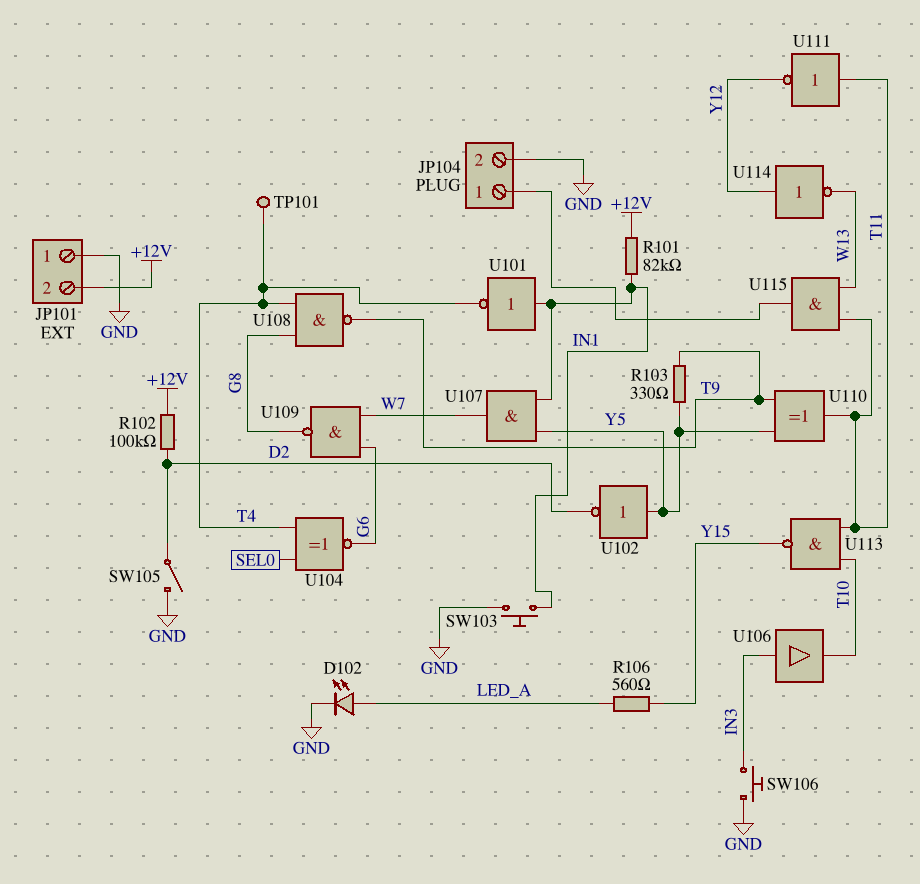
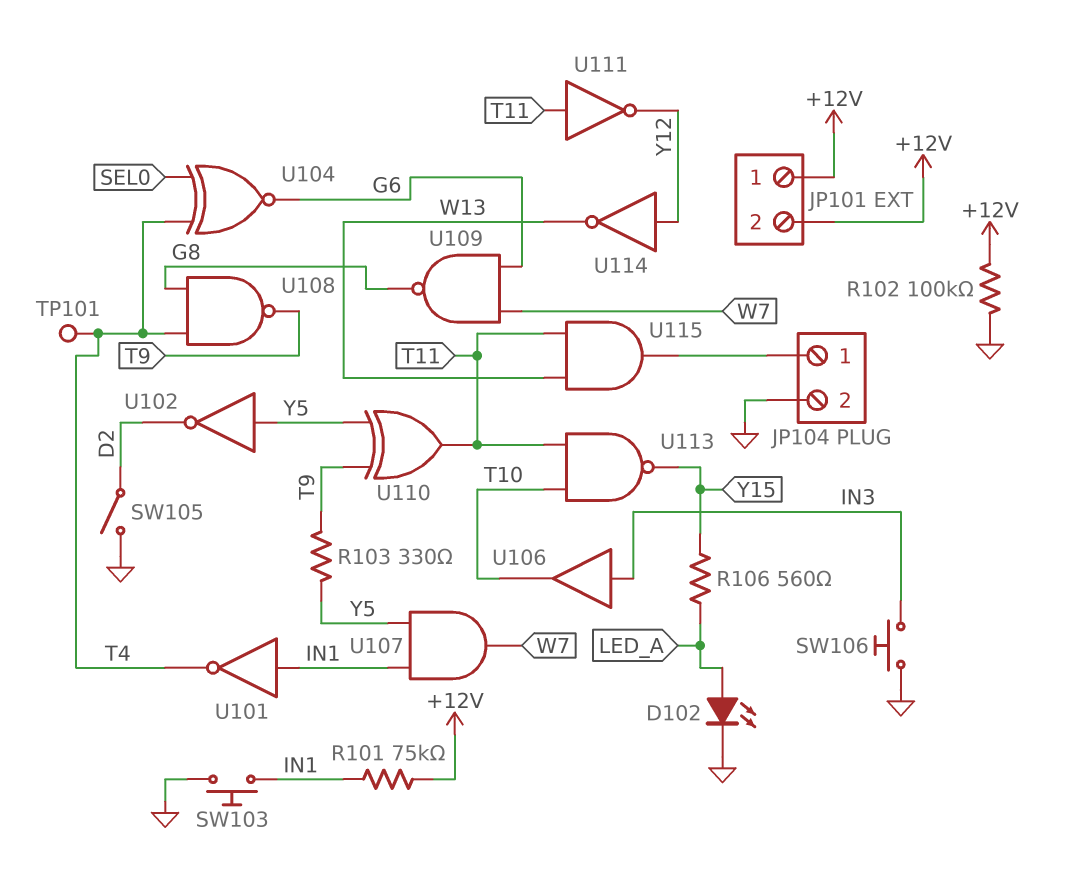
JP101 pin 1: GND -> +12V
R101: 82k (+12V, IN1) -> 75k (+12V, IN1)
R102: 100k (+12V, D2) -> 100k (+12V, GND)

